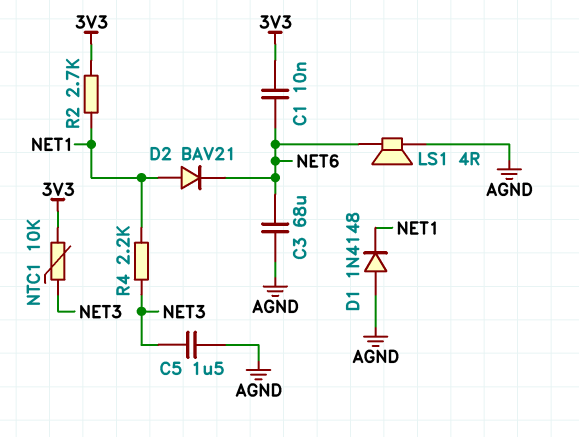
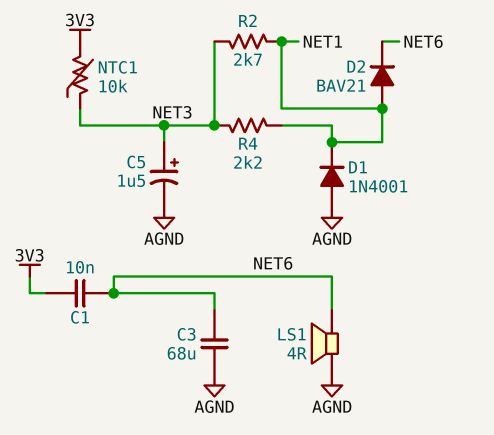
C5: 1.5uF (AGND, NET3) -> 1.5uF (plus NET3, minus AGND)
D1: diode 1N4148 (A AGND, K NET1) -> diode 1N4001 (A AGND, K NET1)
R2: 2.7k (3V3, NET1) -> 2.7k (NET1, NET3)

